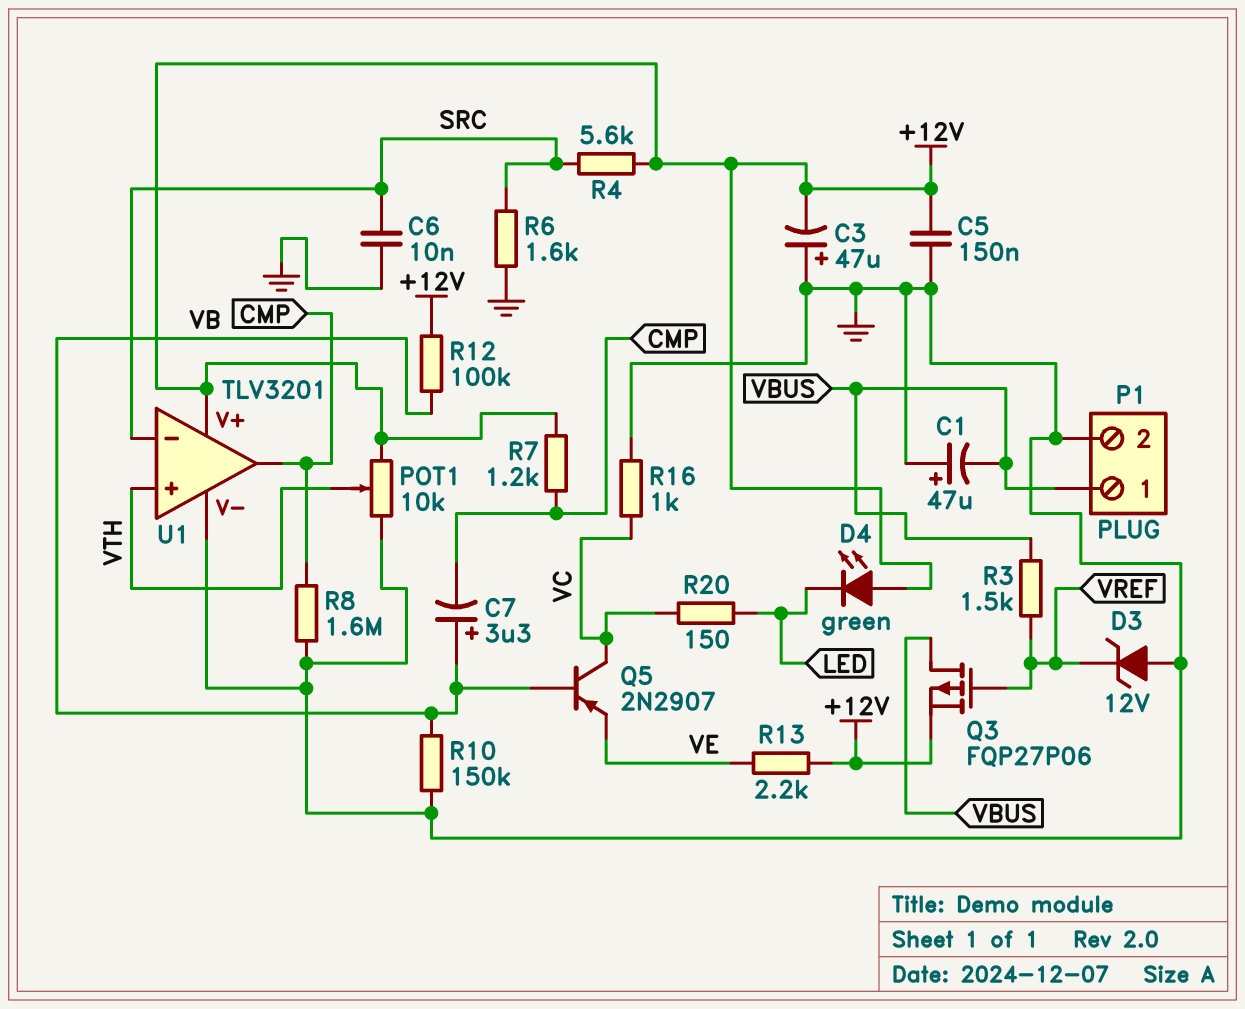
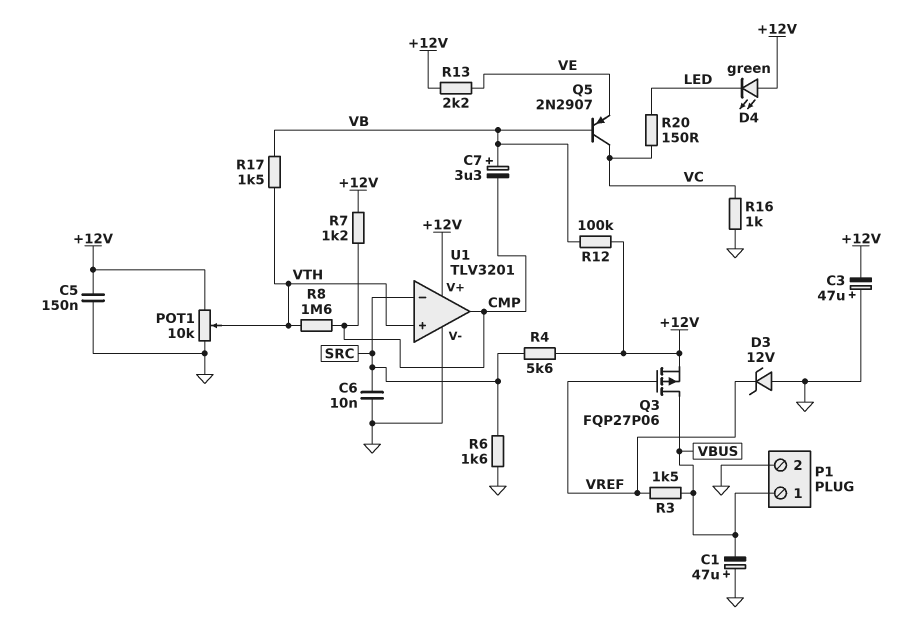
R8: 1.6M (CMP, GND) -> 1.6M (CMP, VTH)
R10: 150k (GND, VB) -> none
R17: none -> 1.5k (VB, VTH)

